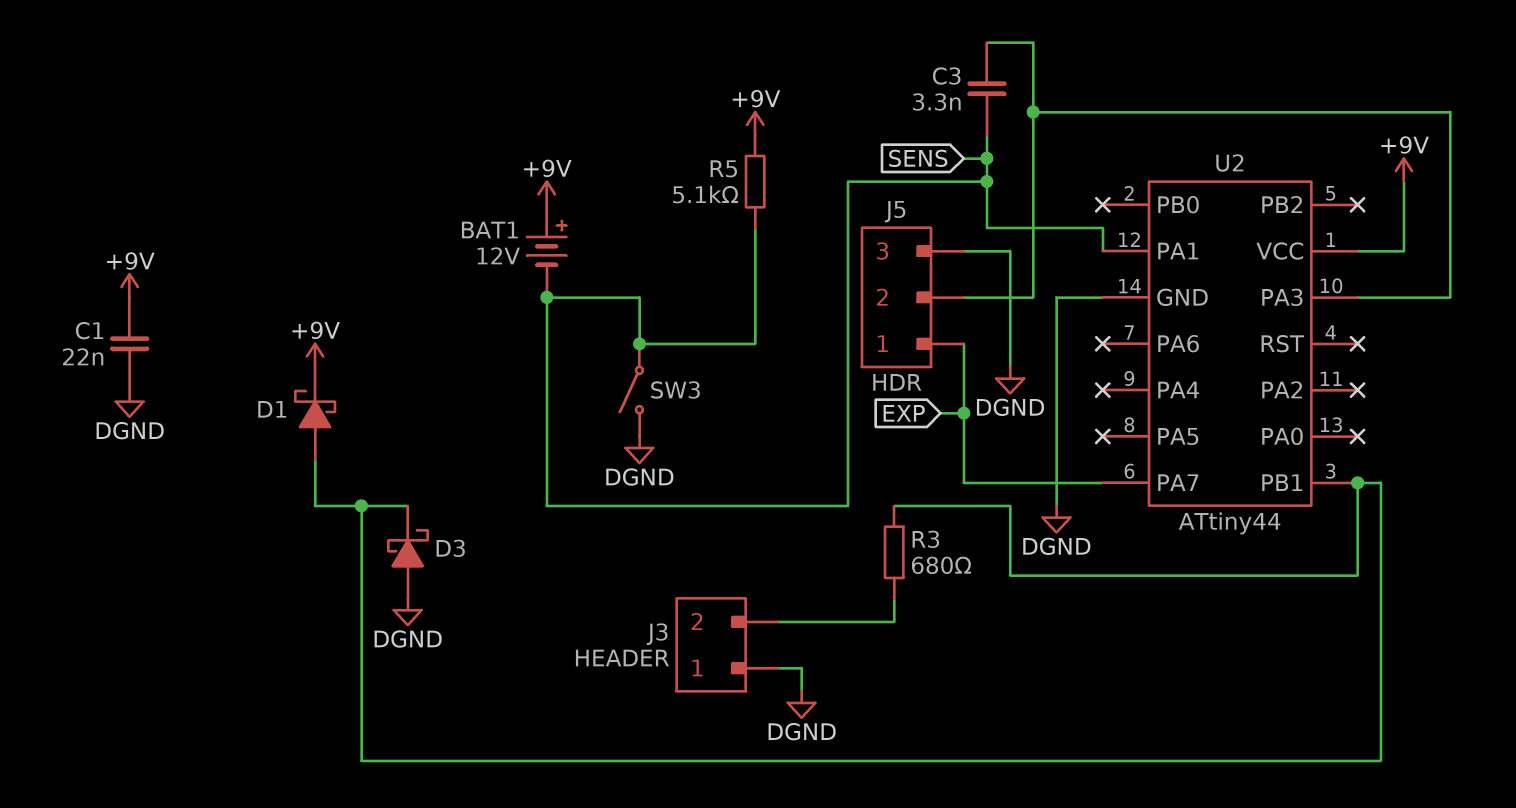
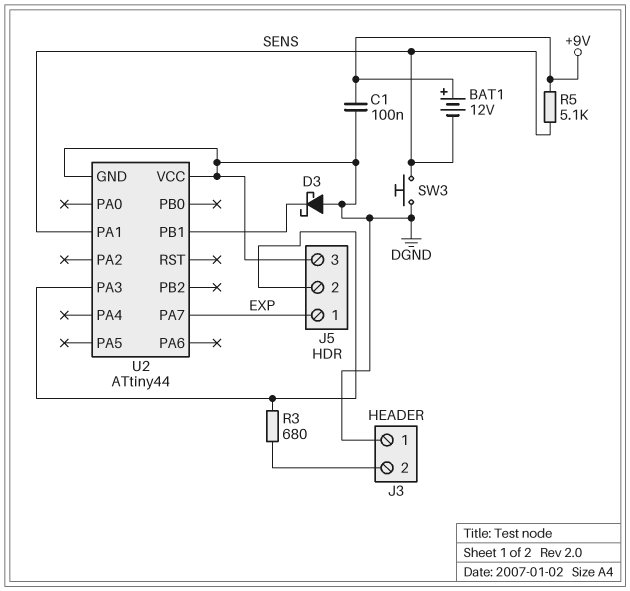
C1: 22nF (+9V, DGND) -> 100nF (+9V, DGND)
C3: 3.3nF (J5/2, SENS) -> none
D1: schottky (A U2/PB1, K +9V) -> none
R3: 680 (J3/2, U2/PB1) -> 680 (J3/2, J5/2)
SW3: switch (DGND, SENS) -> button (DGND, SENS)
U2 pin VCC: +9V -> DGND

